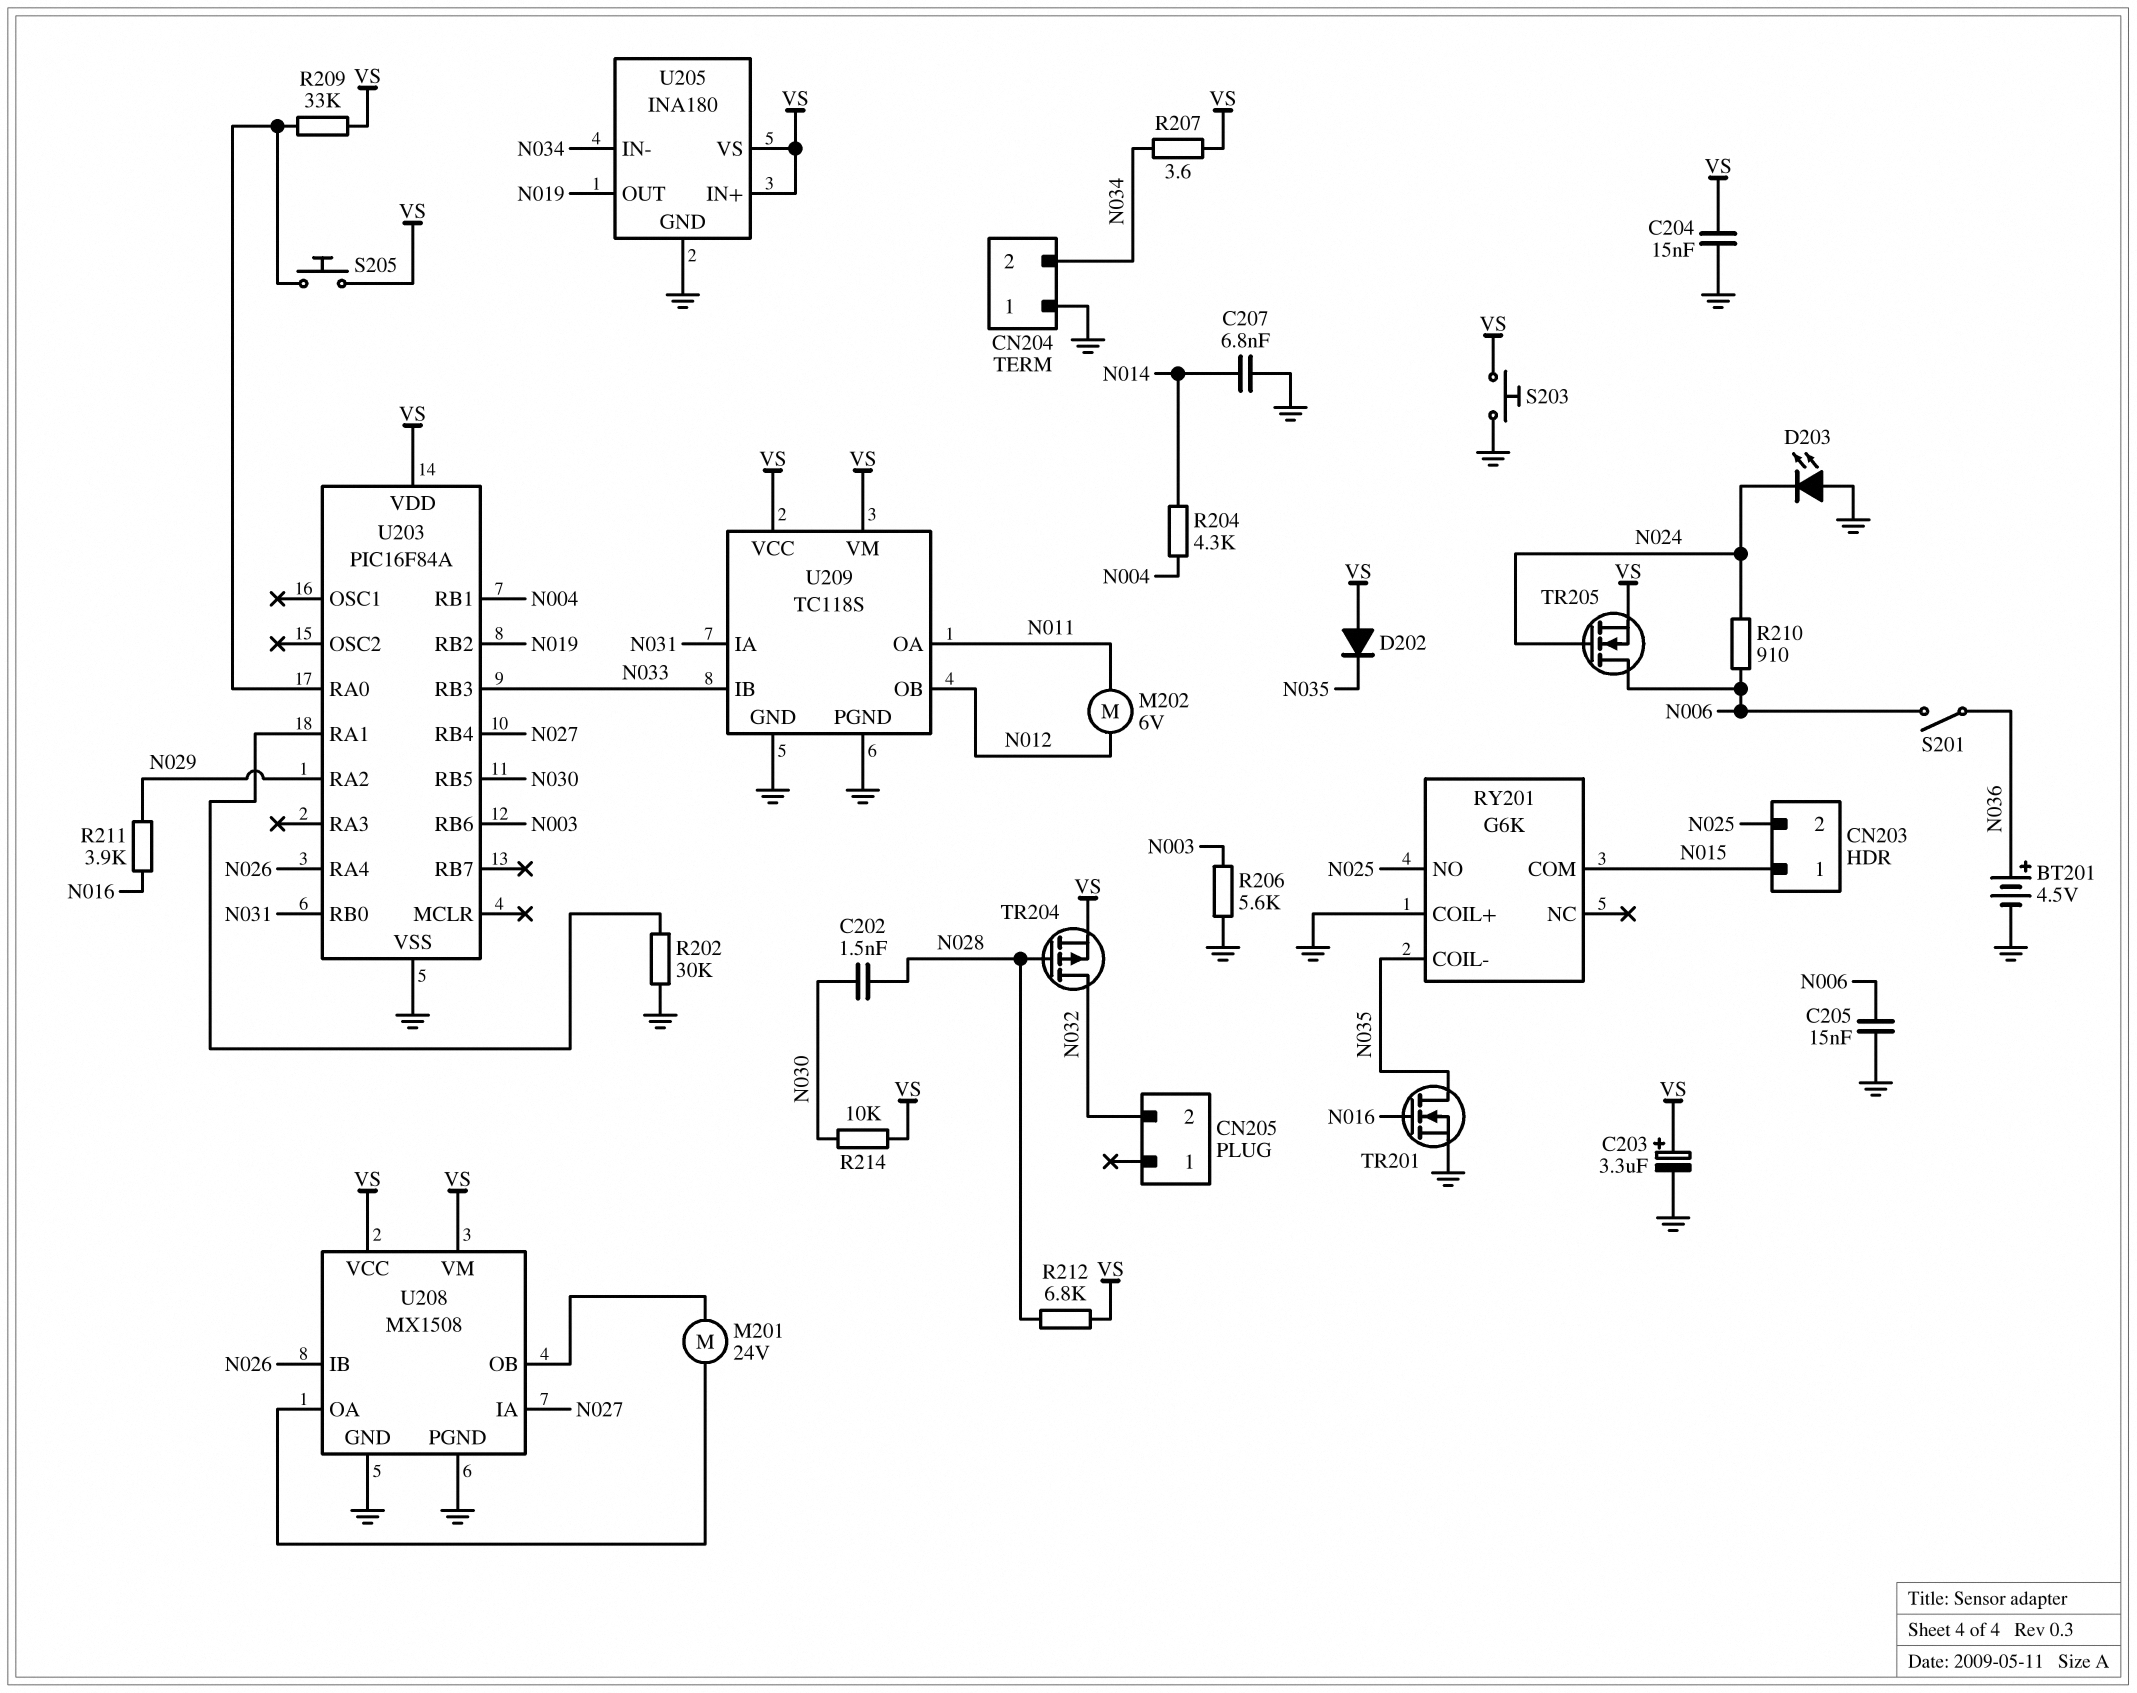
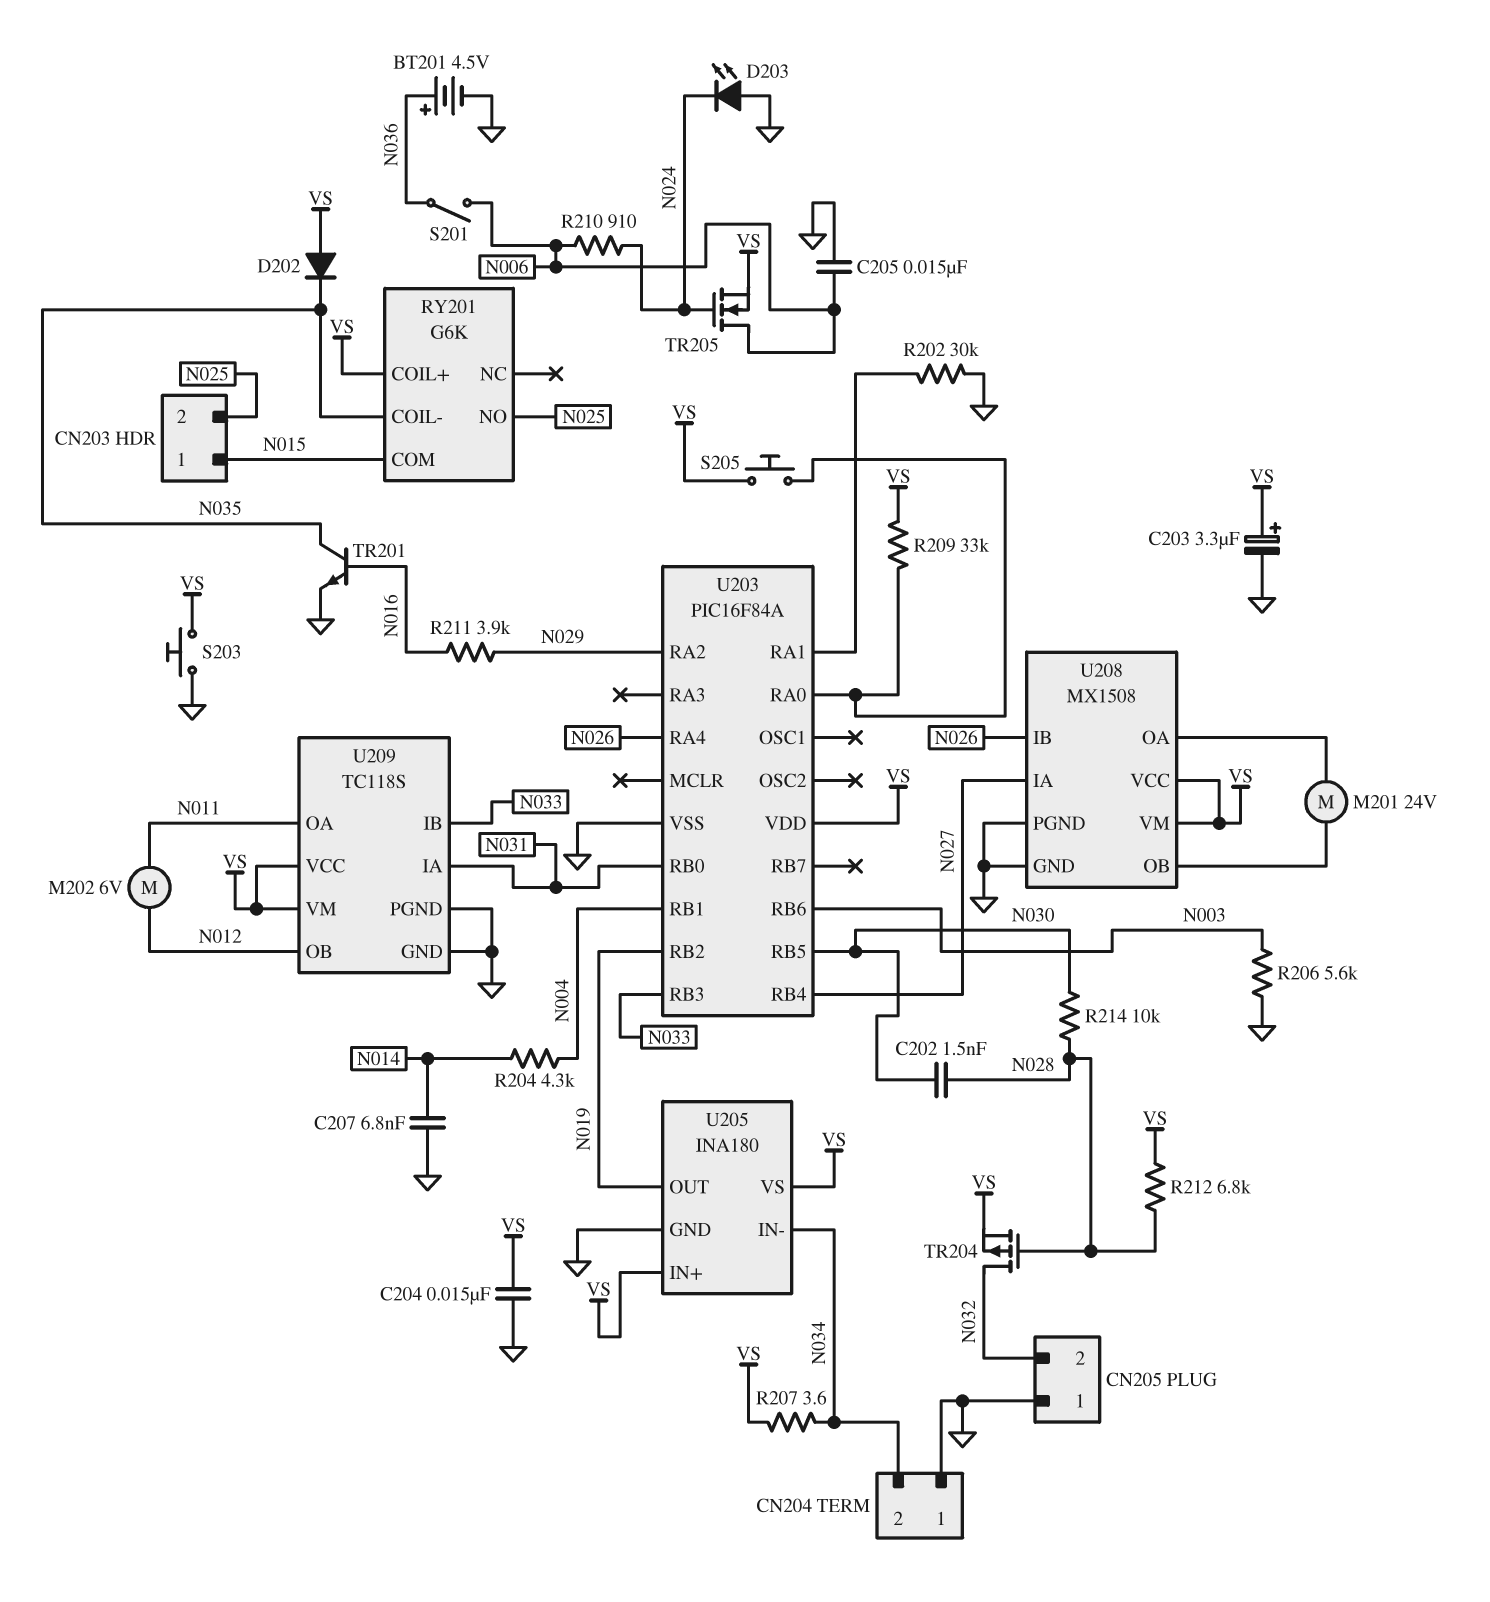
CN205 pin 1: none -> GND
R214: 10k (N030, VS) -> 10k (N028, N030)
RY201 pin COIL+: GND -> VS
TR201: NMOS (G N016, D N035, S GND) -> NPN (B N016, C N035, E GND)

